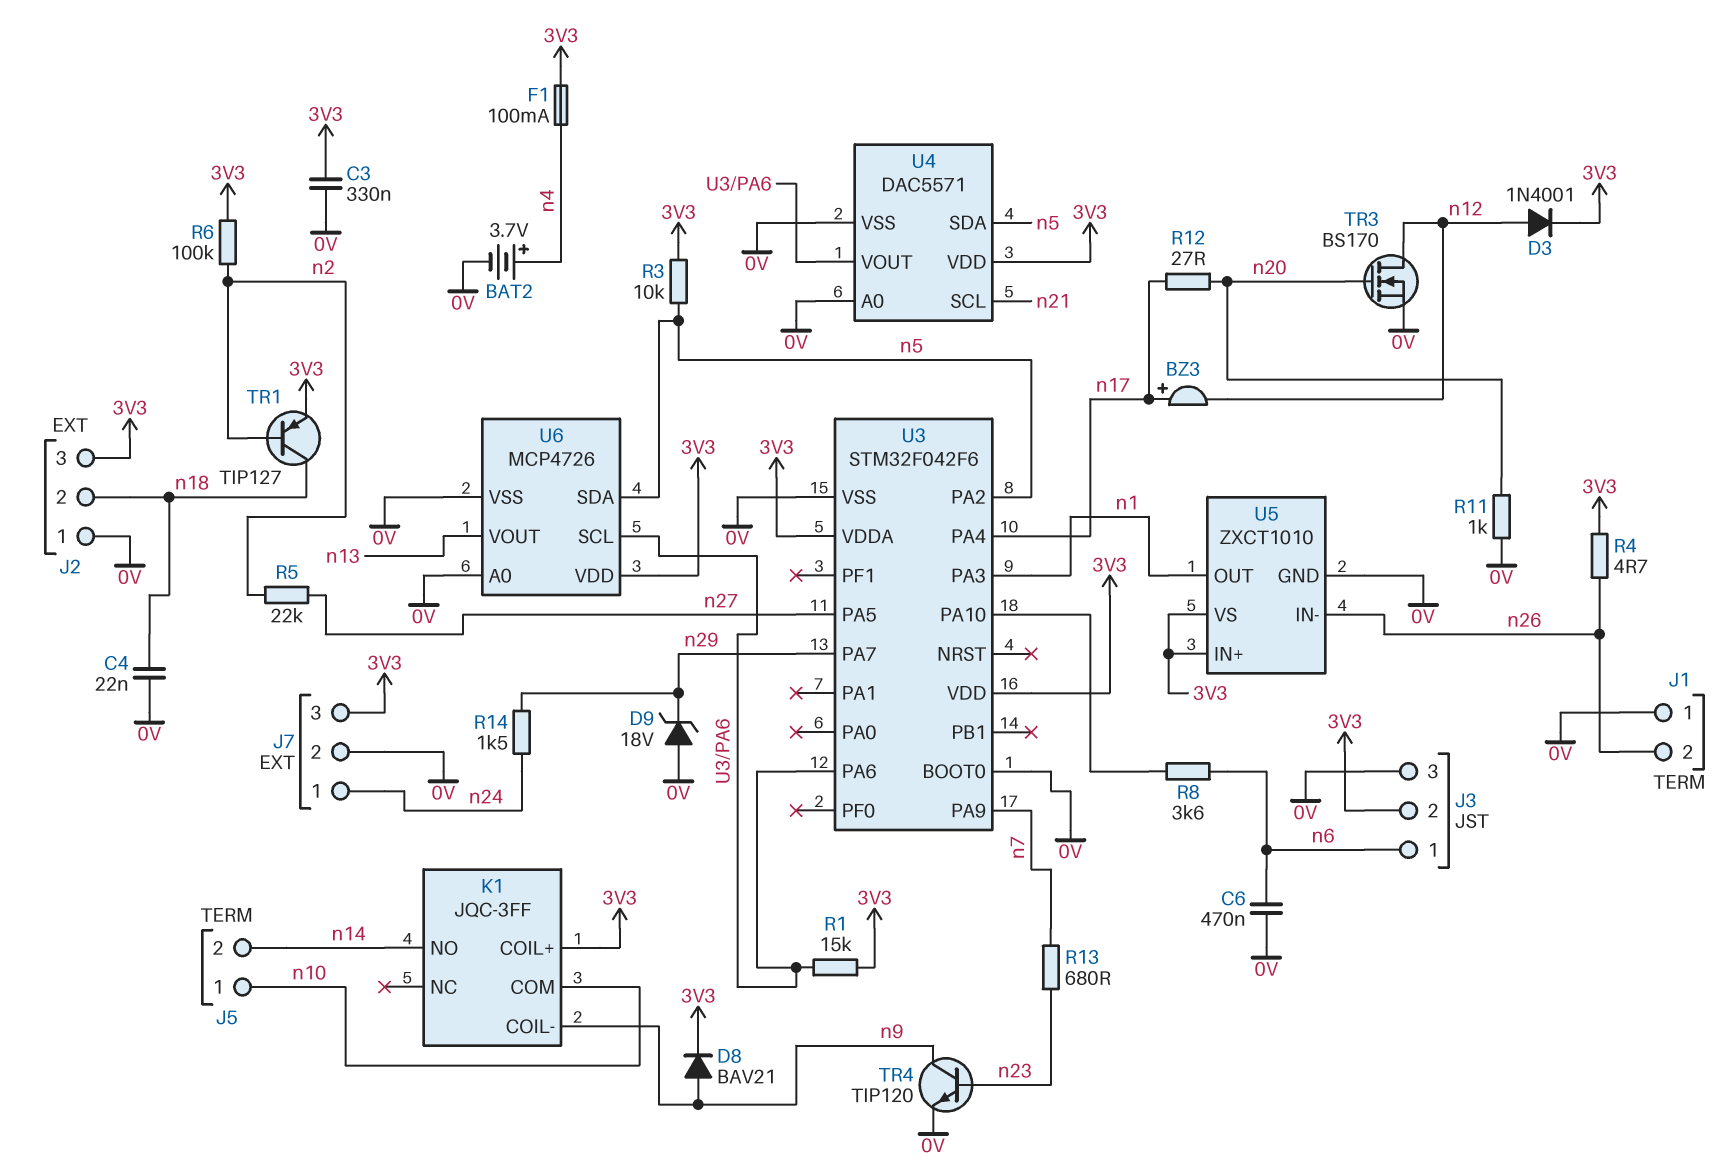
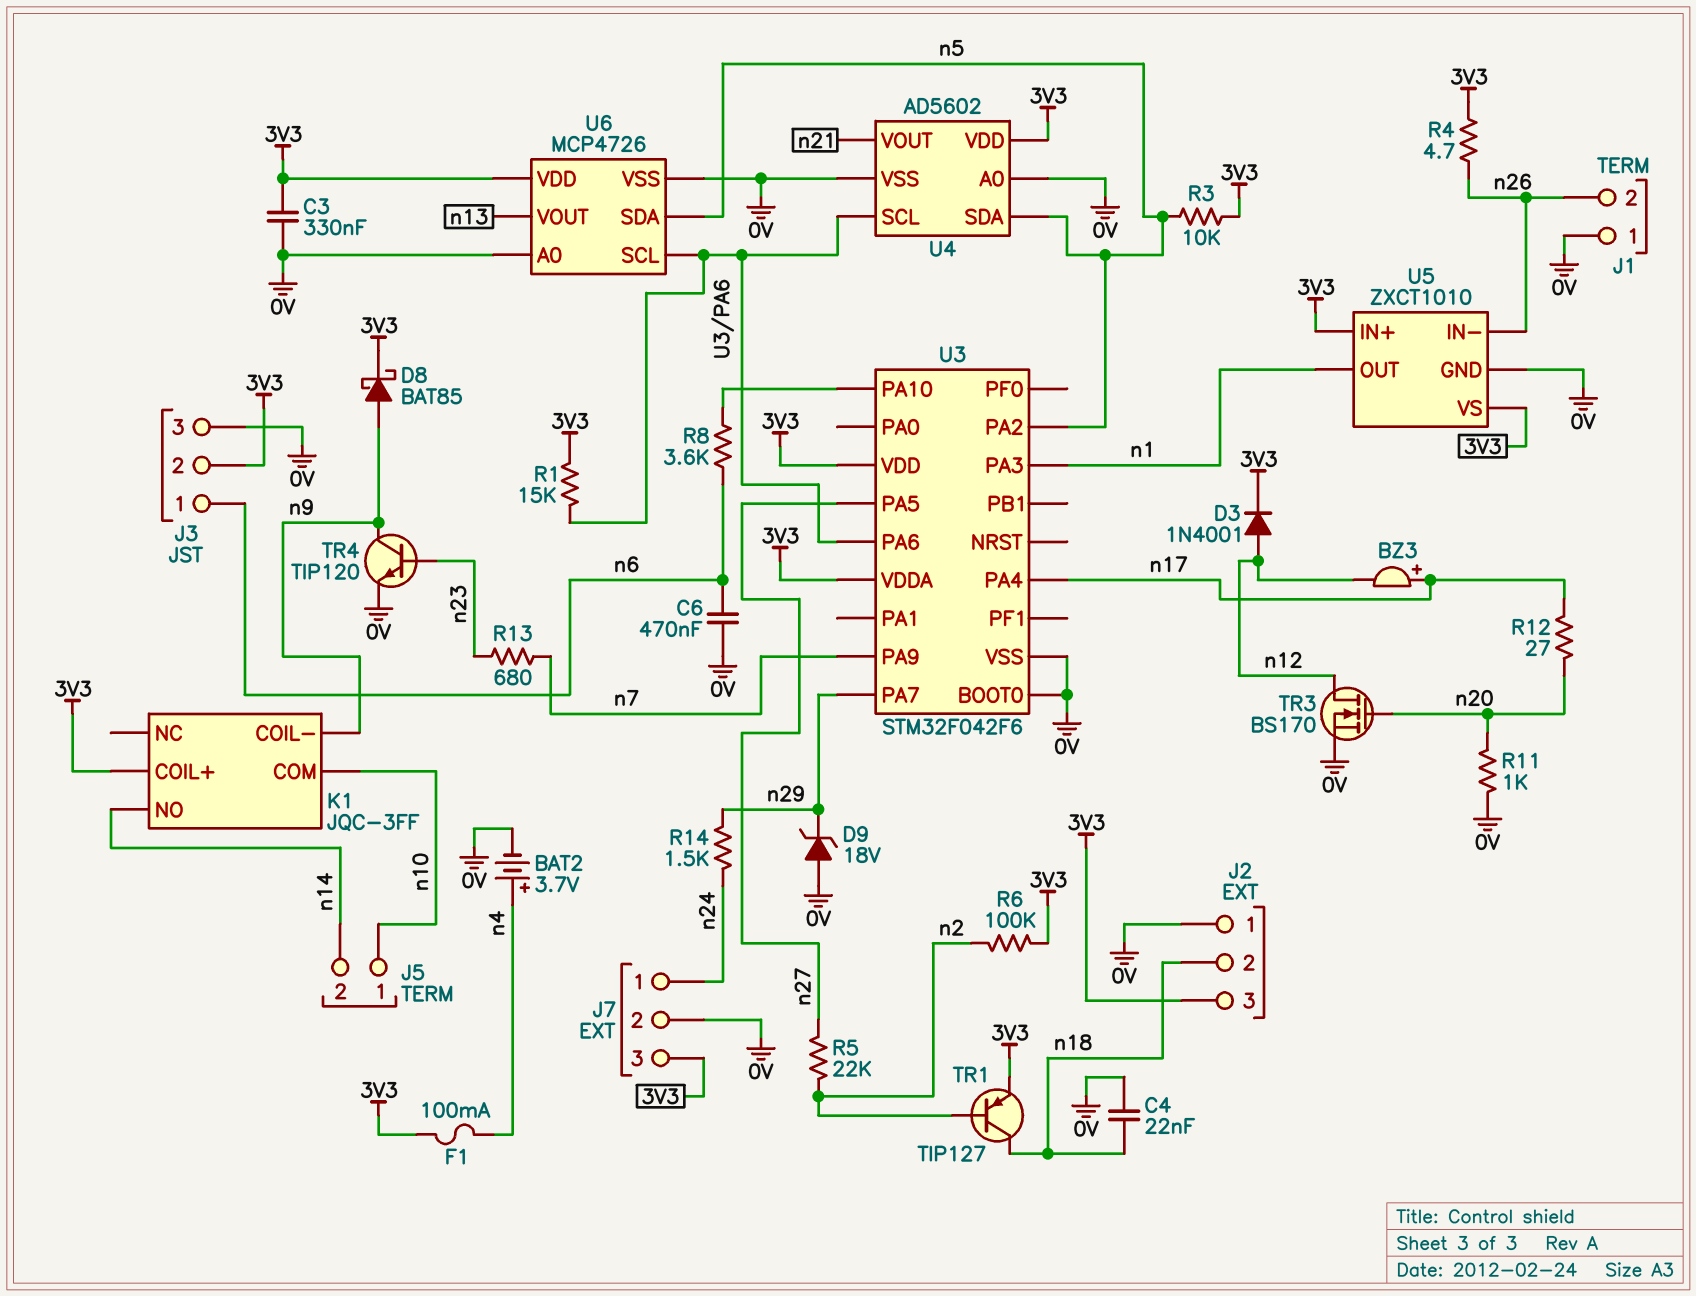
D8: diode BAV21 (A n9, K 3V3) -> schottky BAT85 (A n9, K 3V3)
U4: DAC5571 -> AD5602
U4 pin SCL: n21 -> U3/PA6
U4 pin VOUT: U3/PA6 -> n21

